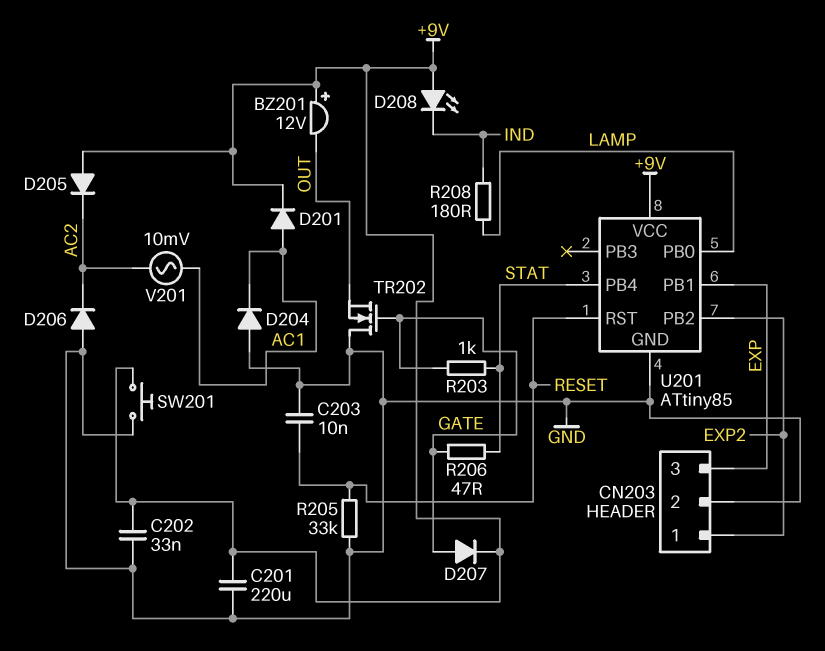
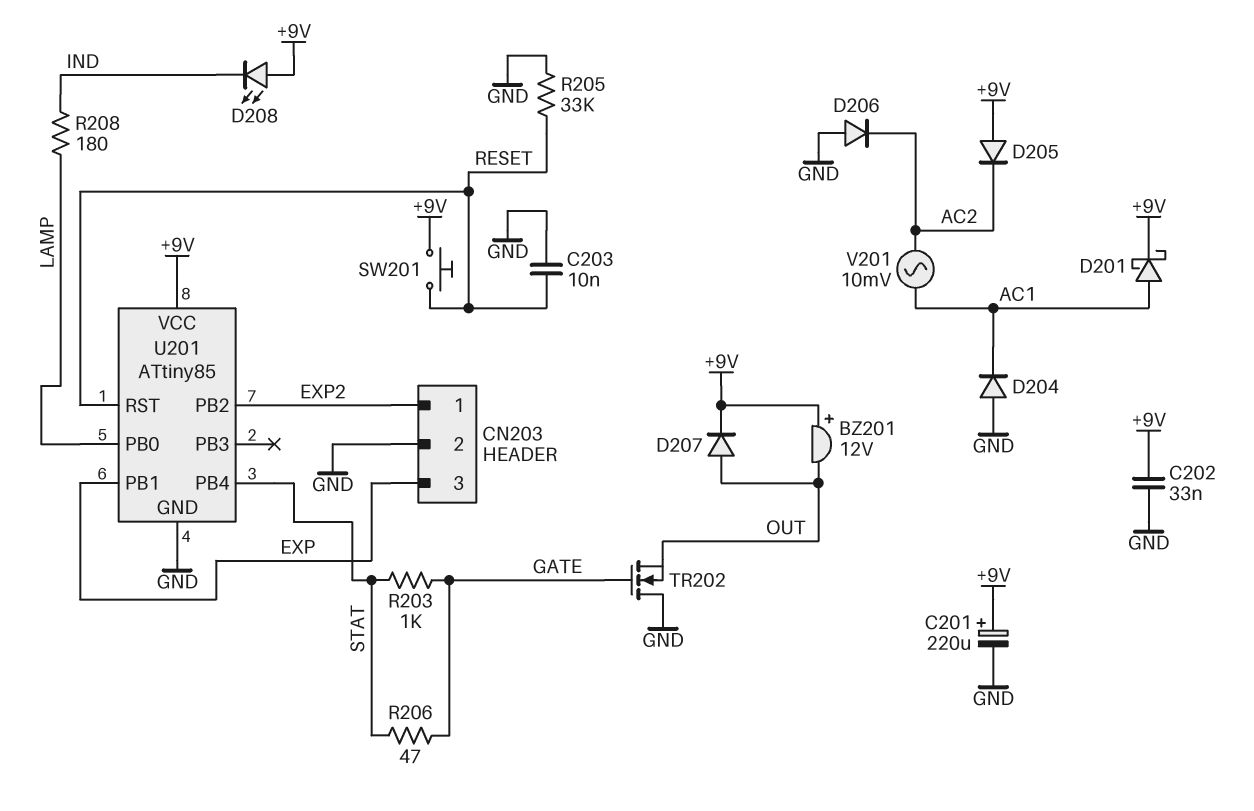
C201: 220uF (+9V, GND) -> 220uF (plus +9V, minus GND)
D201: diode (A AC1, K +9V) -> schottky (A AC1, K +9V)
D207: diode (A GATE, K +9V) -> diode (A OUT, K +9V)
SW201: button (+9V, GND) -> button (+9V, RESET)

